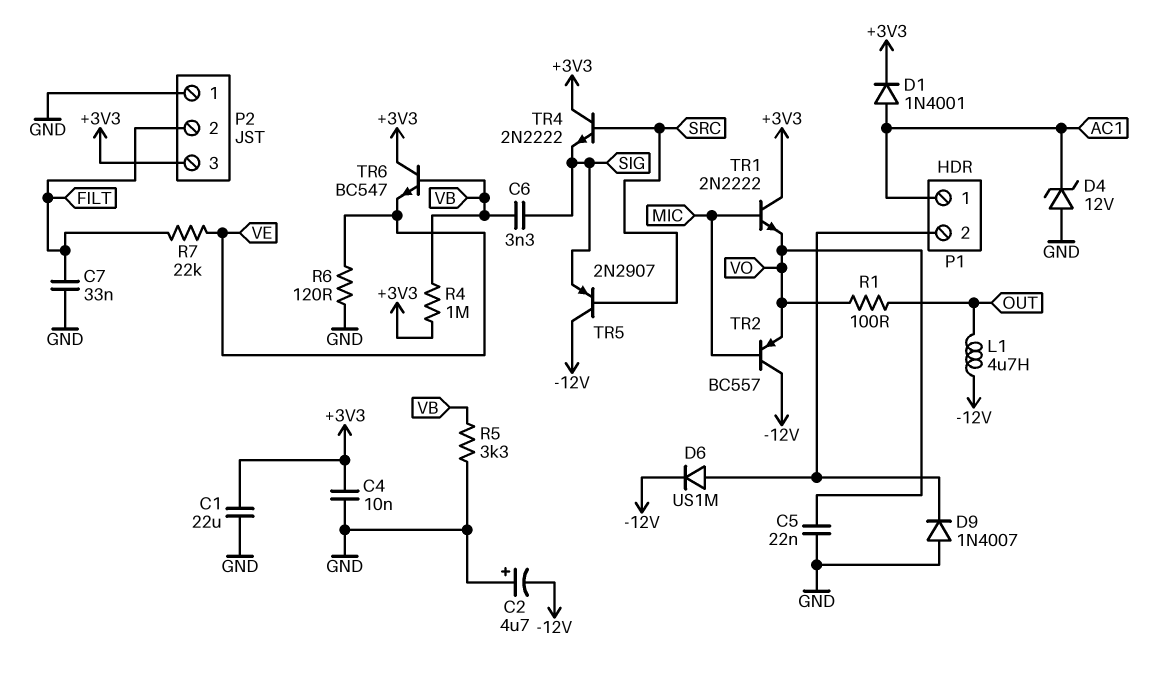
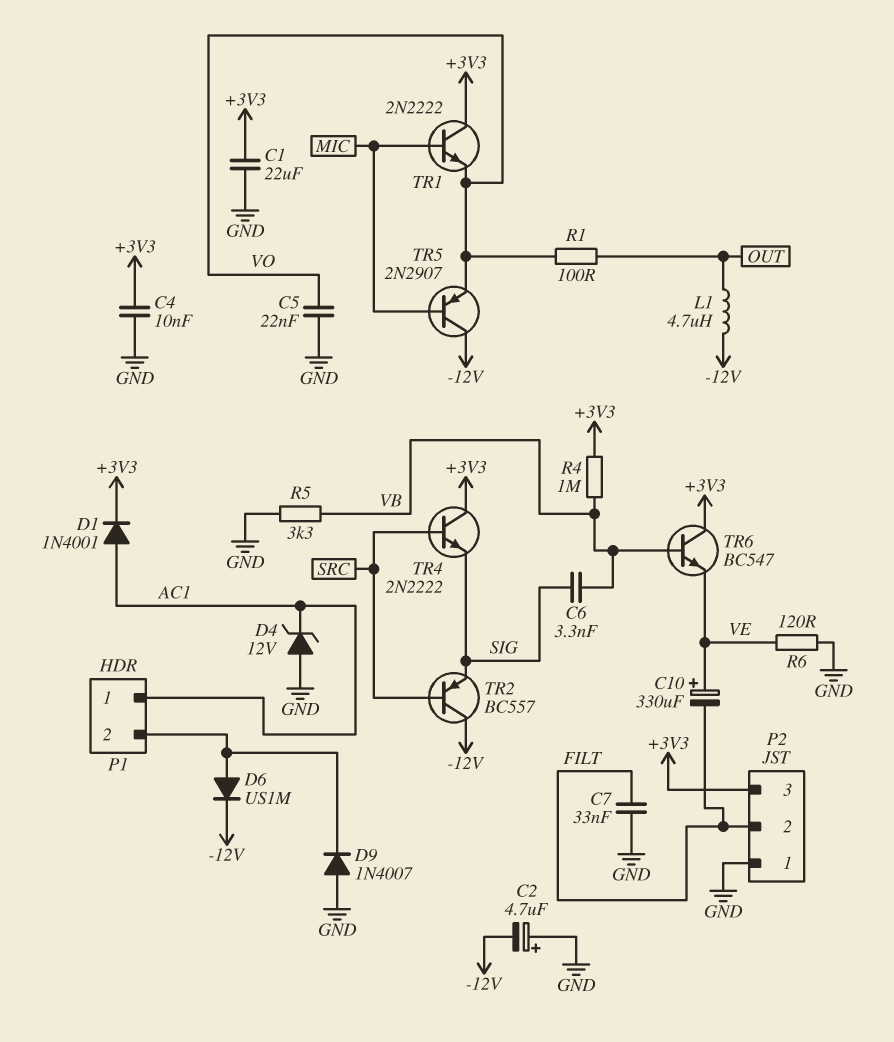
C10: none -> 330uF (plus VE, minus FILT)
R7: 22k (FILT, VE) -> none
TR2: PNP BC557 (B MIC, C -12V, E VO) -> PNP BC557 (B SRC, C -12V, E SIG)
TR5: PNP 2N2907 (B SRC, C -12V, E SIG) -> PNP 2N2907 (B MIC, C -12V, E VO)

